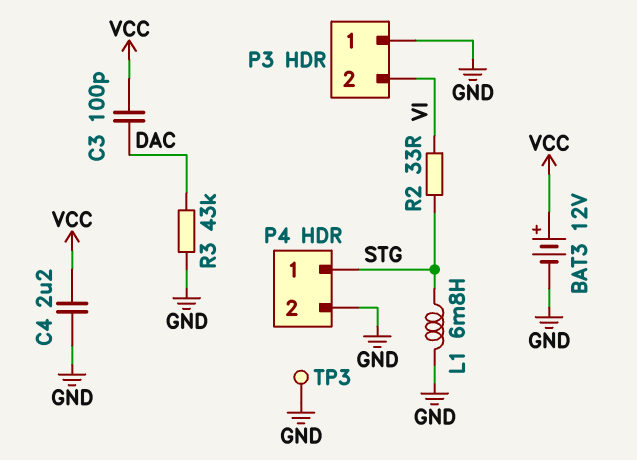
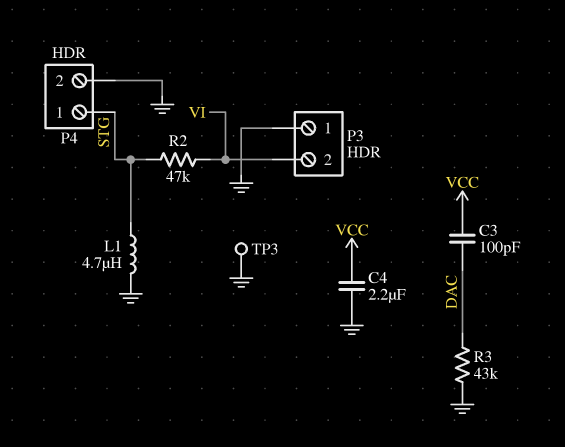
BAT3: 12V (plus VCC, minus GND) -> none
L1: 6.8mH (GND, STG) -> 4.7uH (GND, STG)
R2: 33 (STG, VI) -> 47k (STG, VI)

